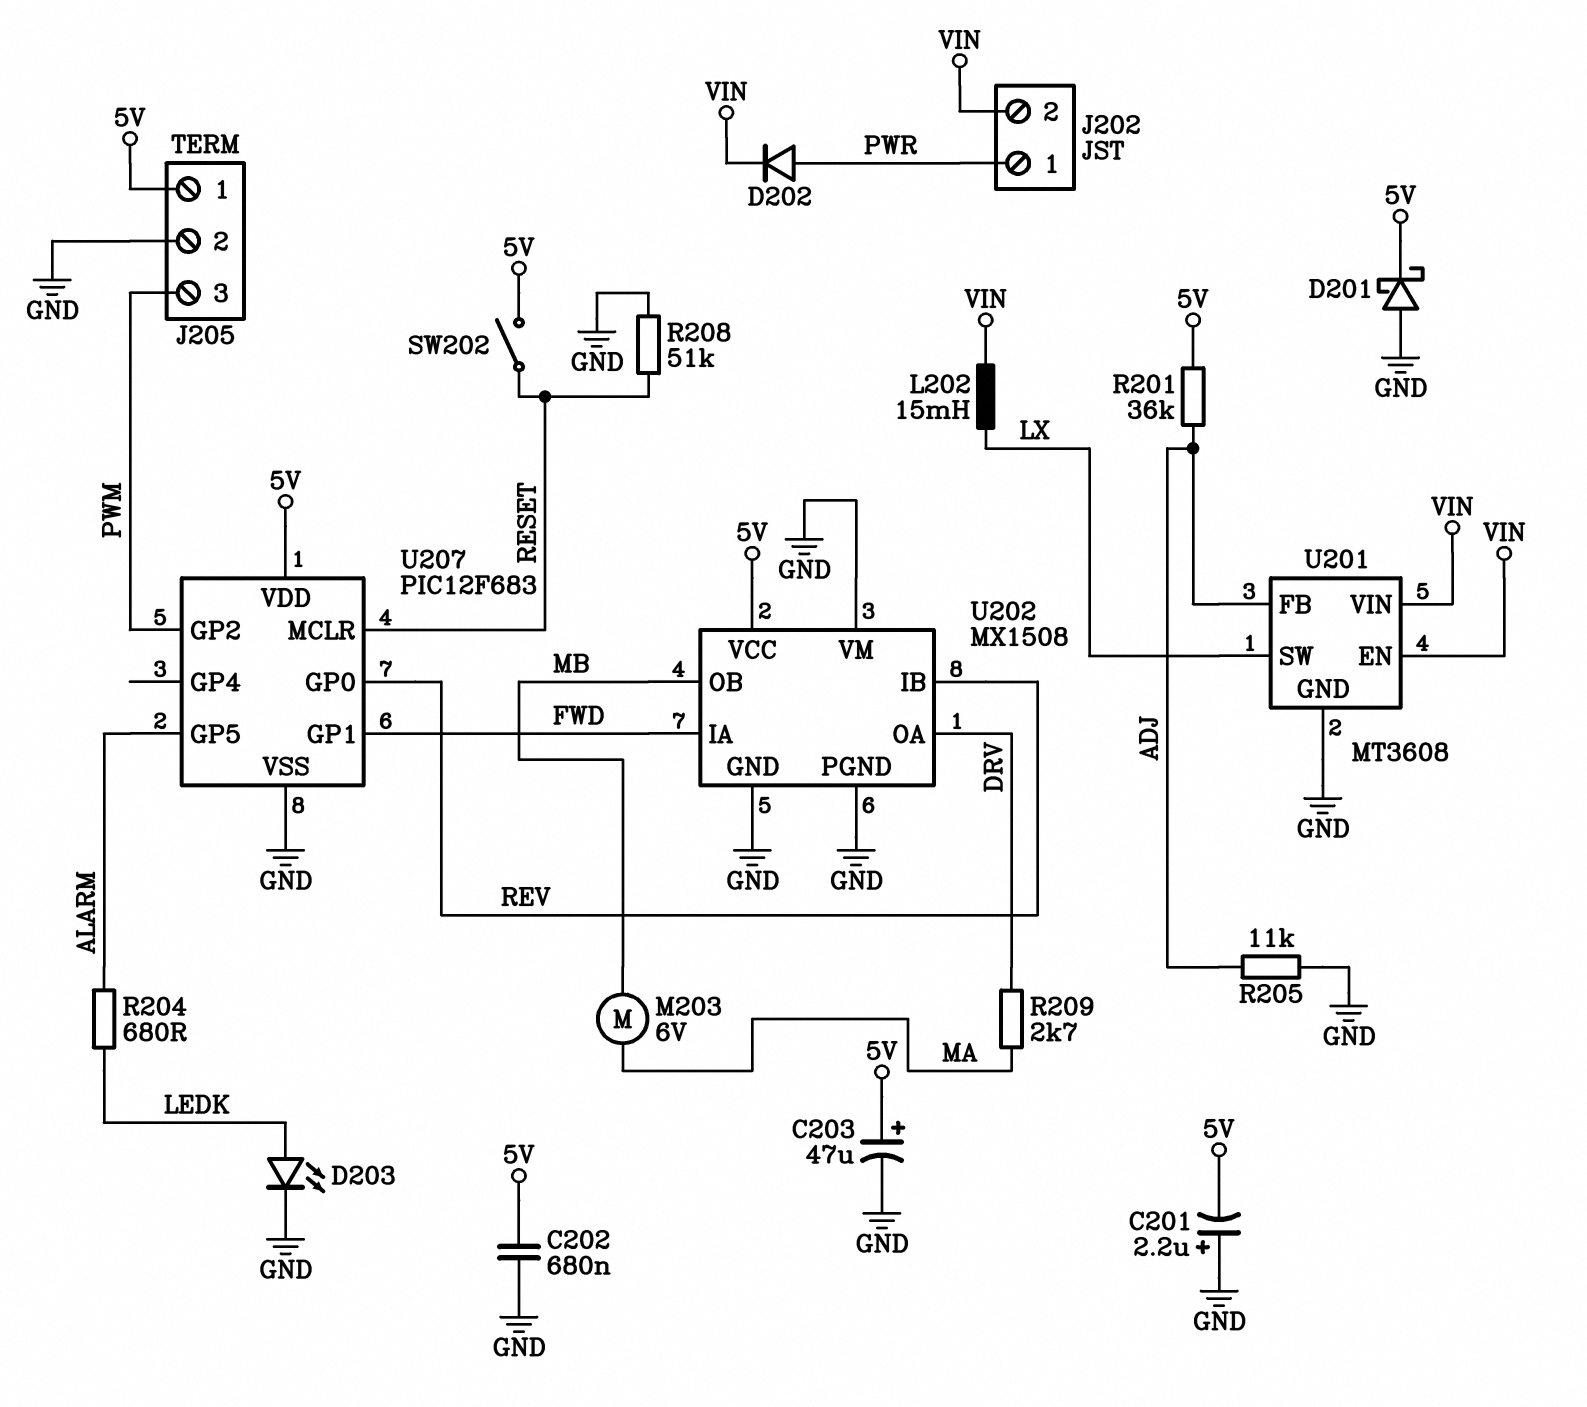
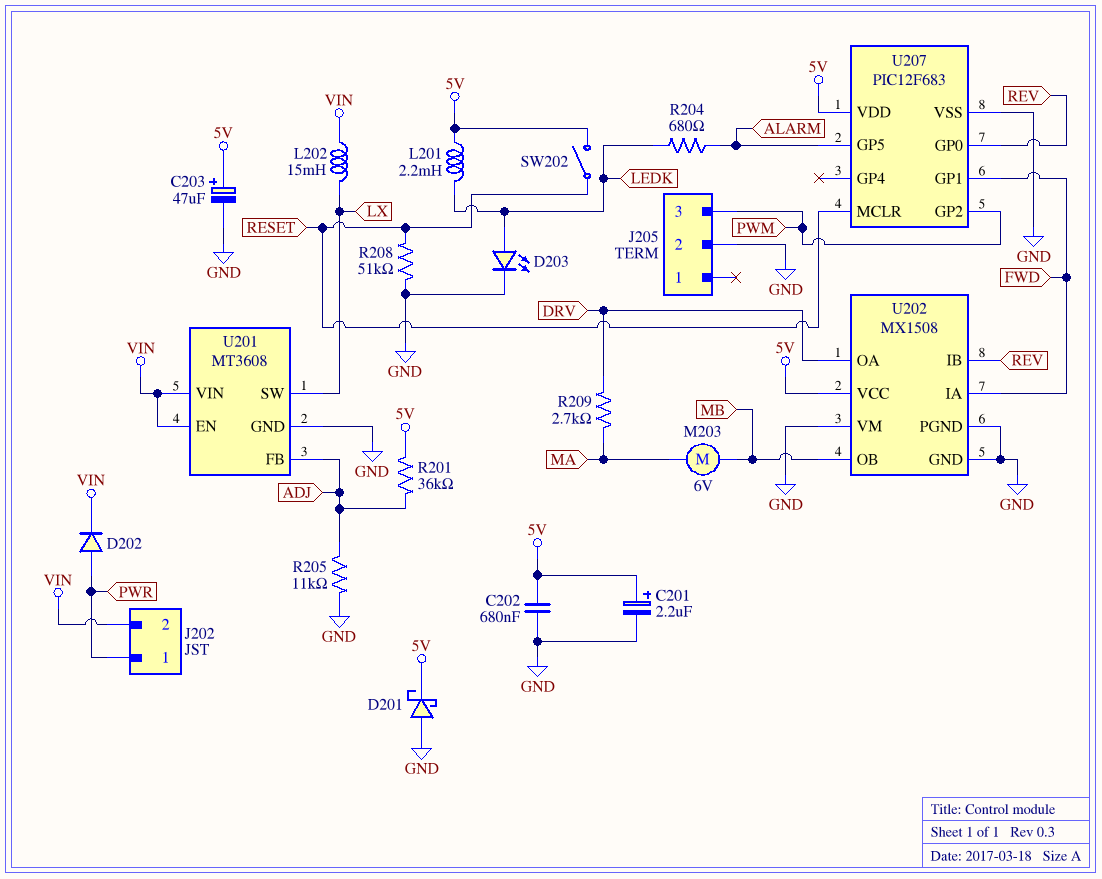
C201: 2.2uF (plus GND, minus 5V) -> 2.2uF (plus 5V, minus GND)
J205 pin 1: 5V -> none
L201: none -> 2.2mH (5V, LEDK)

